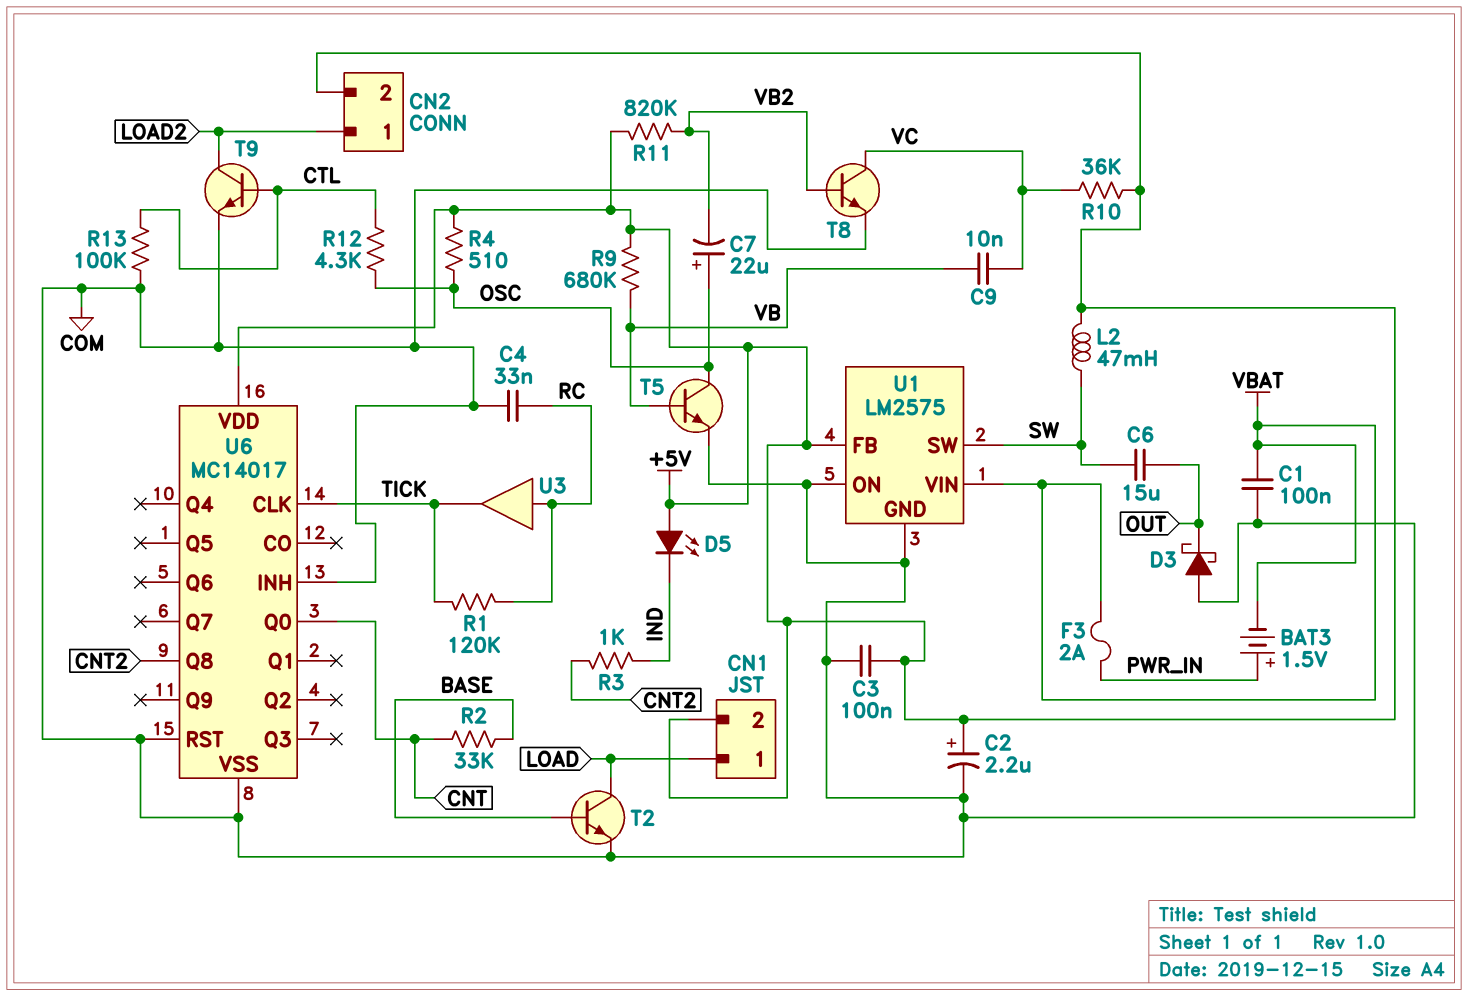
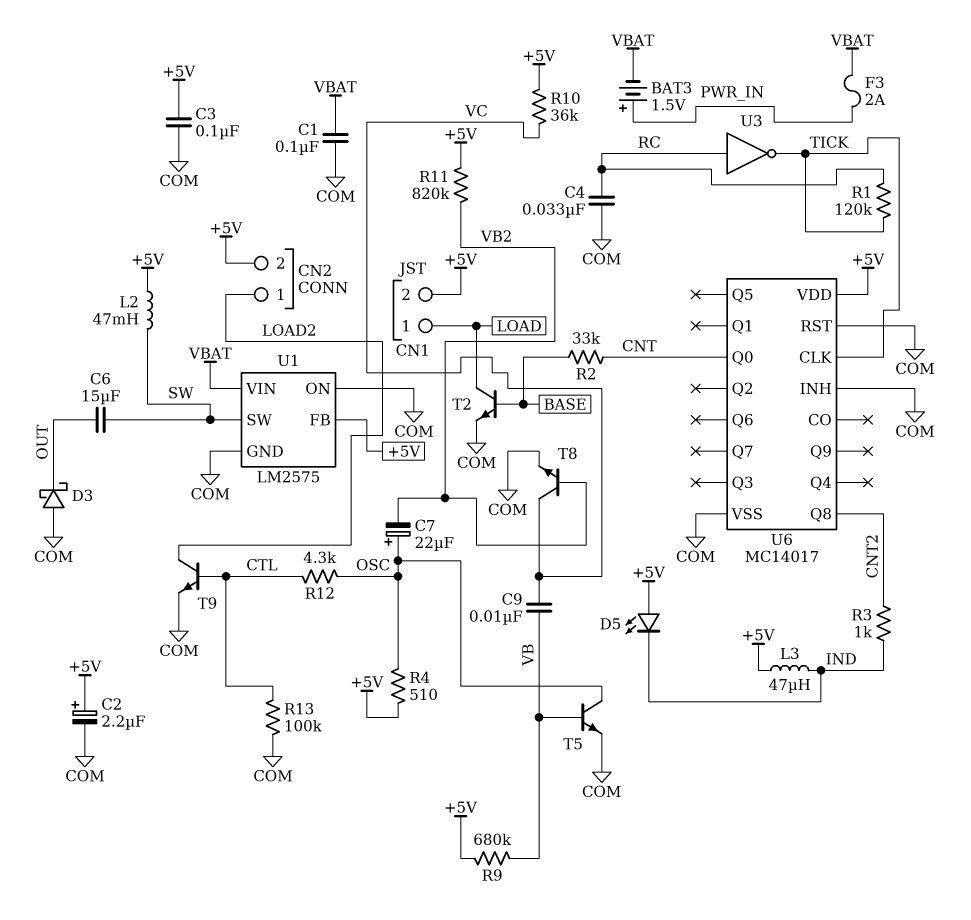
L3: none -> 47uH (+5V, IND)
U3: buffer (in RC, out TICK) -> NOT (in RC, out TICK)

